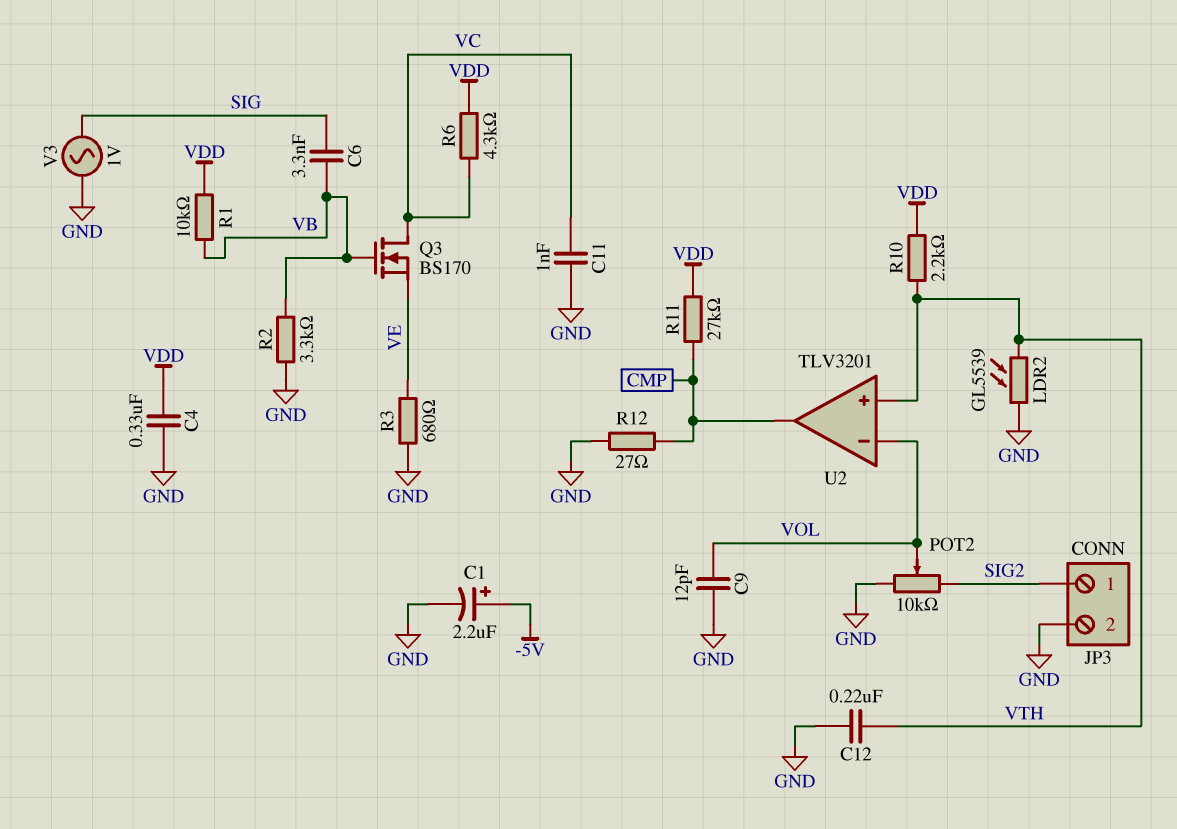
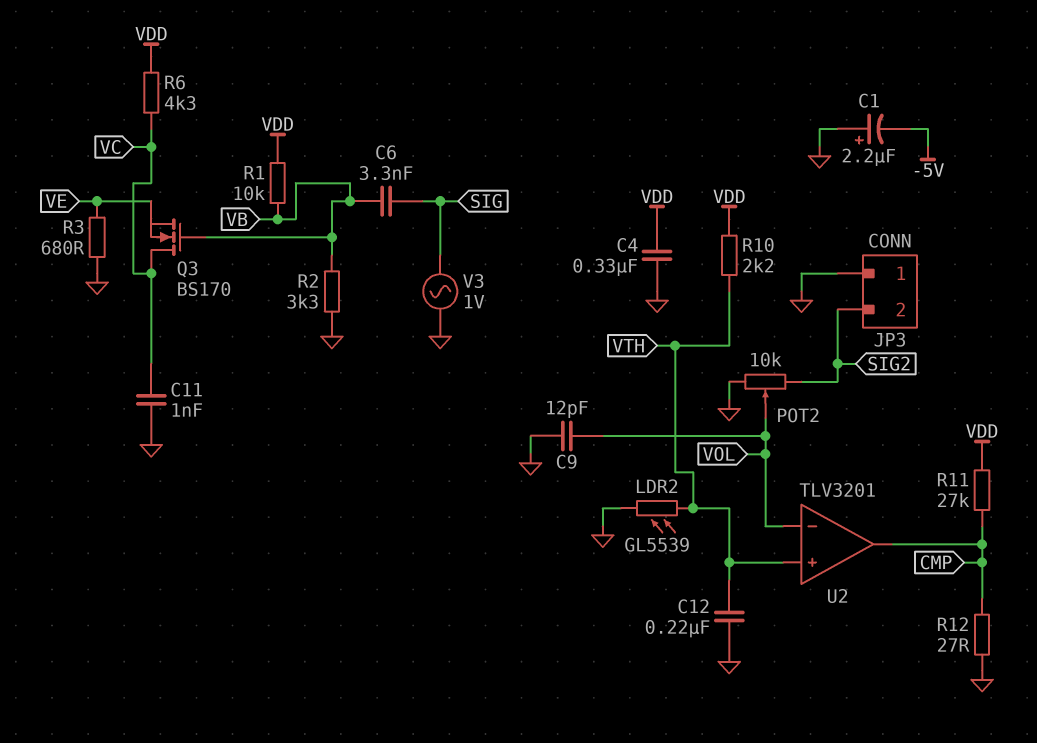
C1: 2.2uF (plus -5V, minus GND) -> 2.2uF (plus GND, minus -5V)
JP3 pin 1: SIG2 -> GND
JP3 pin 2: GND -> SIG2

